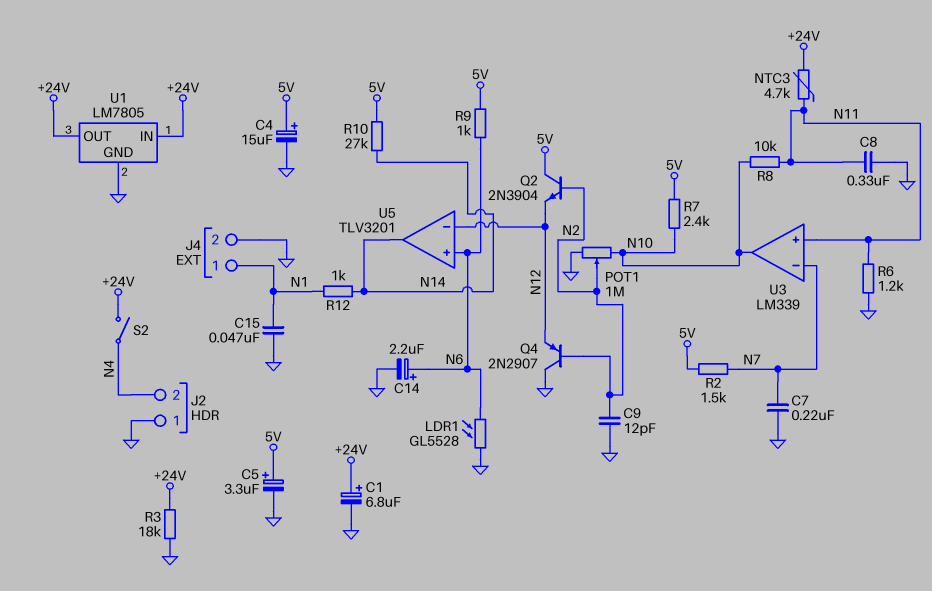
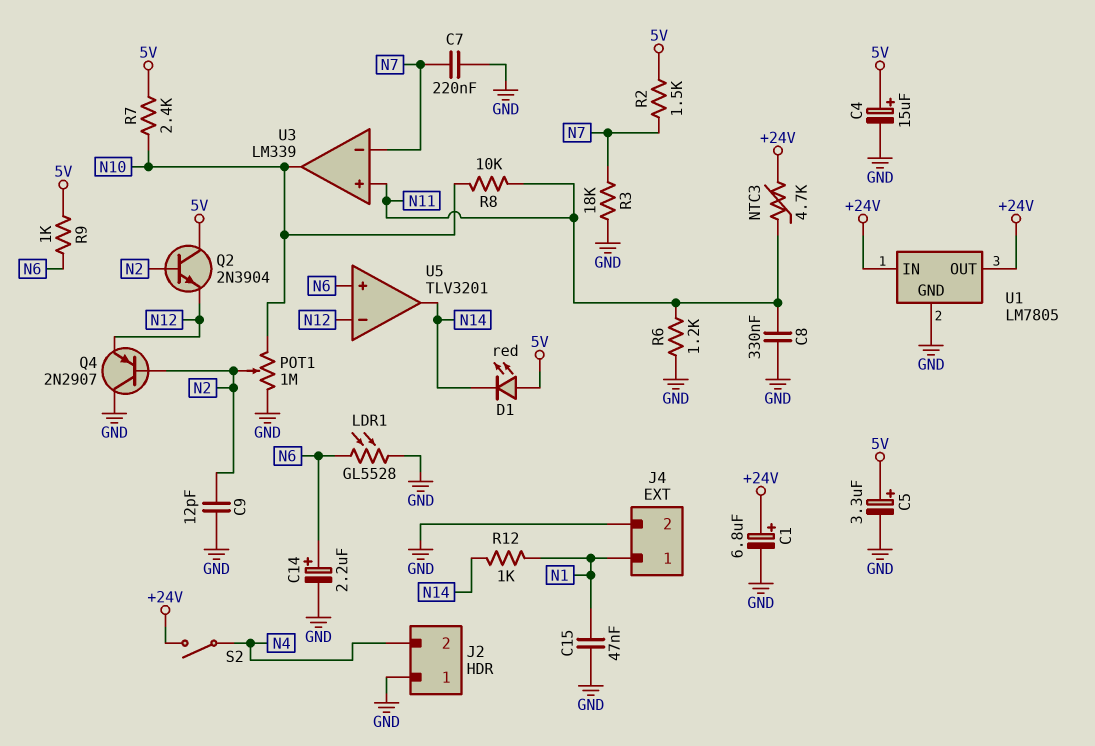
D1: none -> LED red (A 5V, K N14)
R3: 18k (+24V, GND) -> 18k (GND, N7)
R10: 27k (5V, N14) -> none

